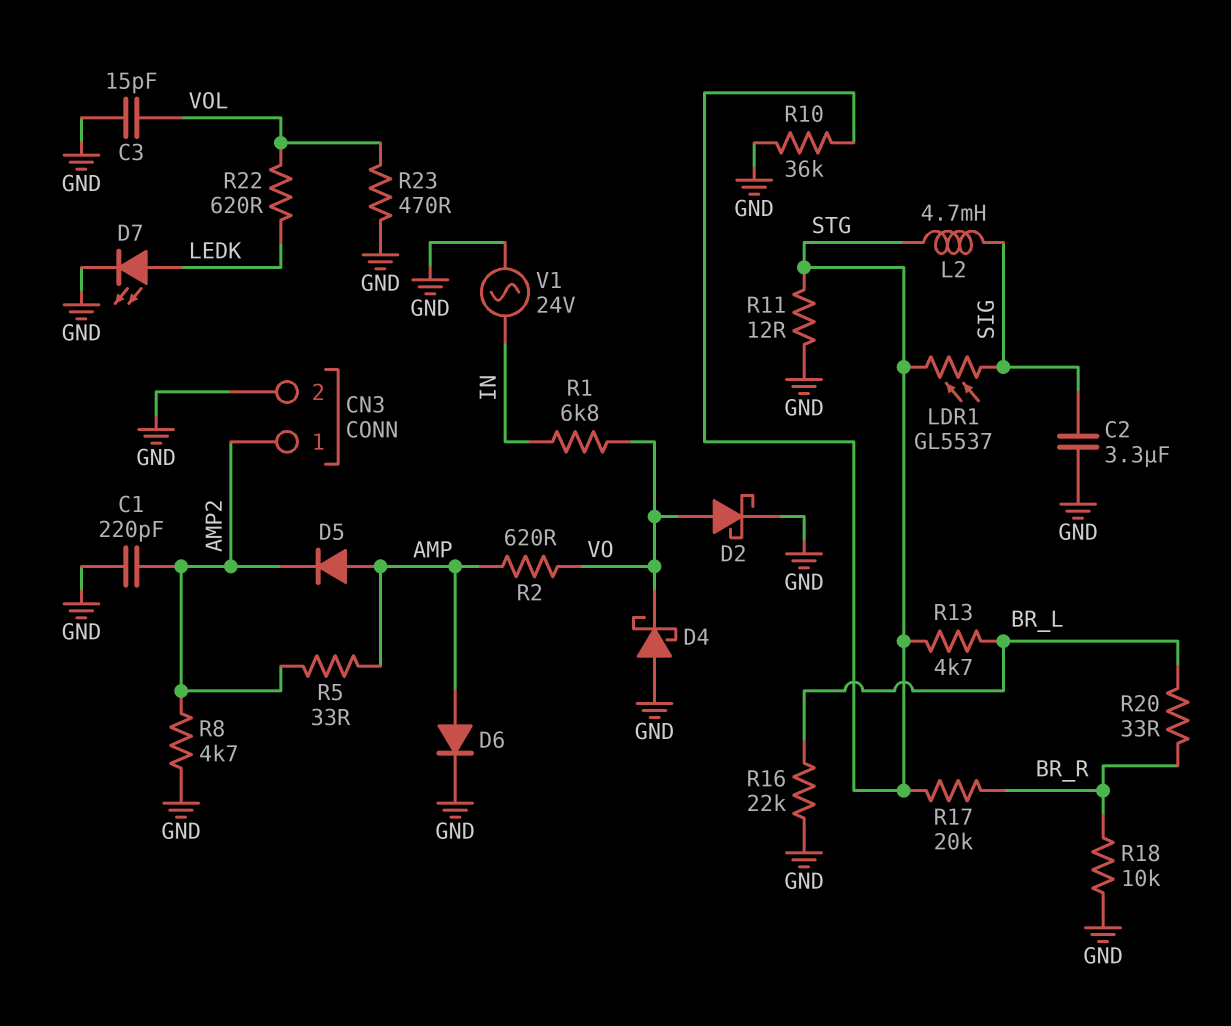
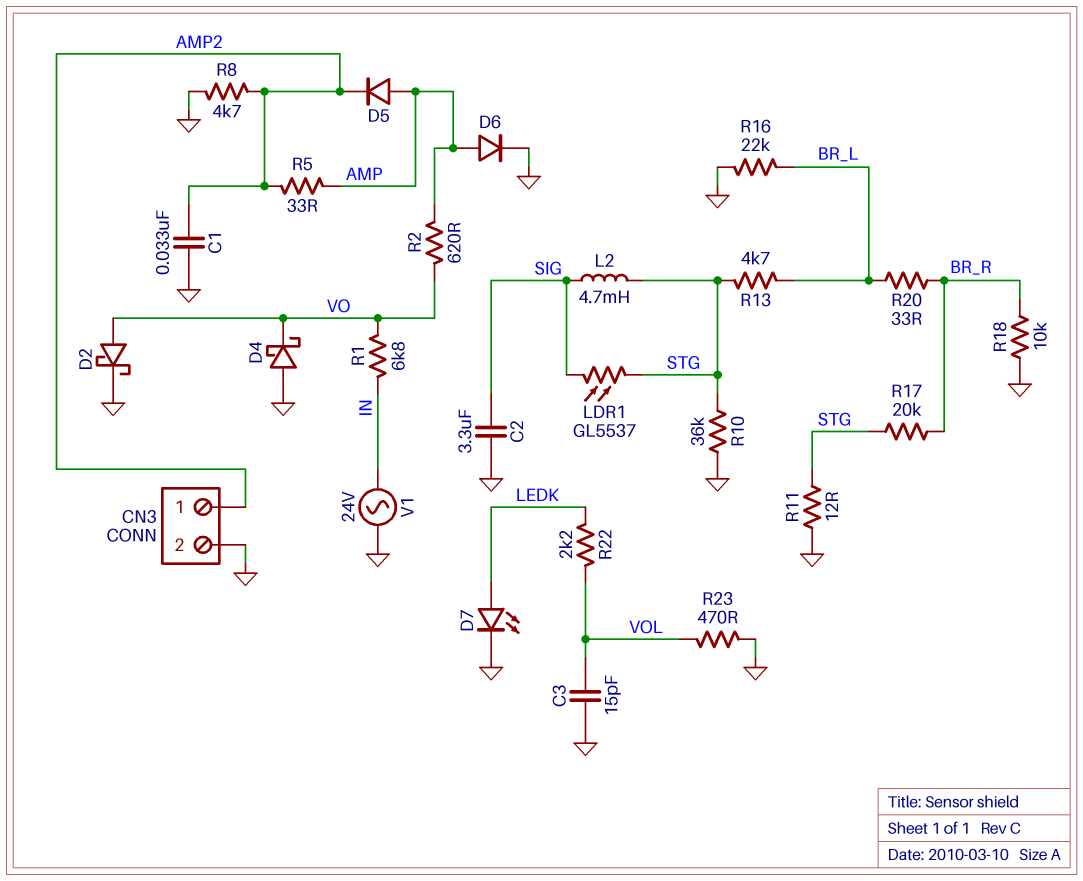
C1: 220pF (AMP2, GND) -> 33nF (AMP2, GND)
R22: 620 (LEDK, VOL) -> 2.2k (LEDK, VOL)

